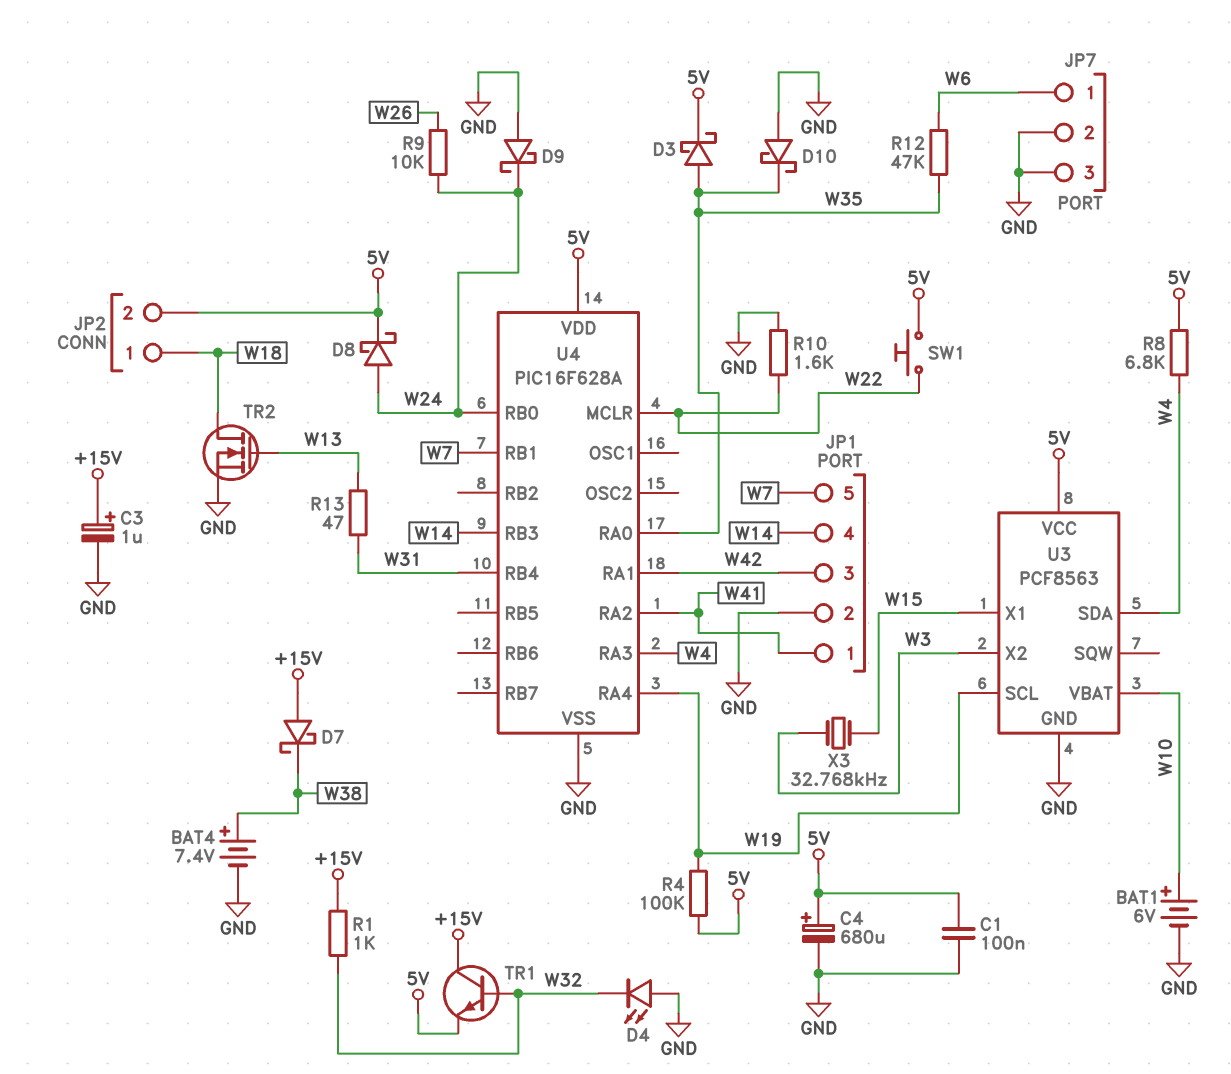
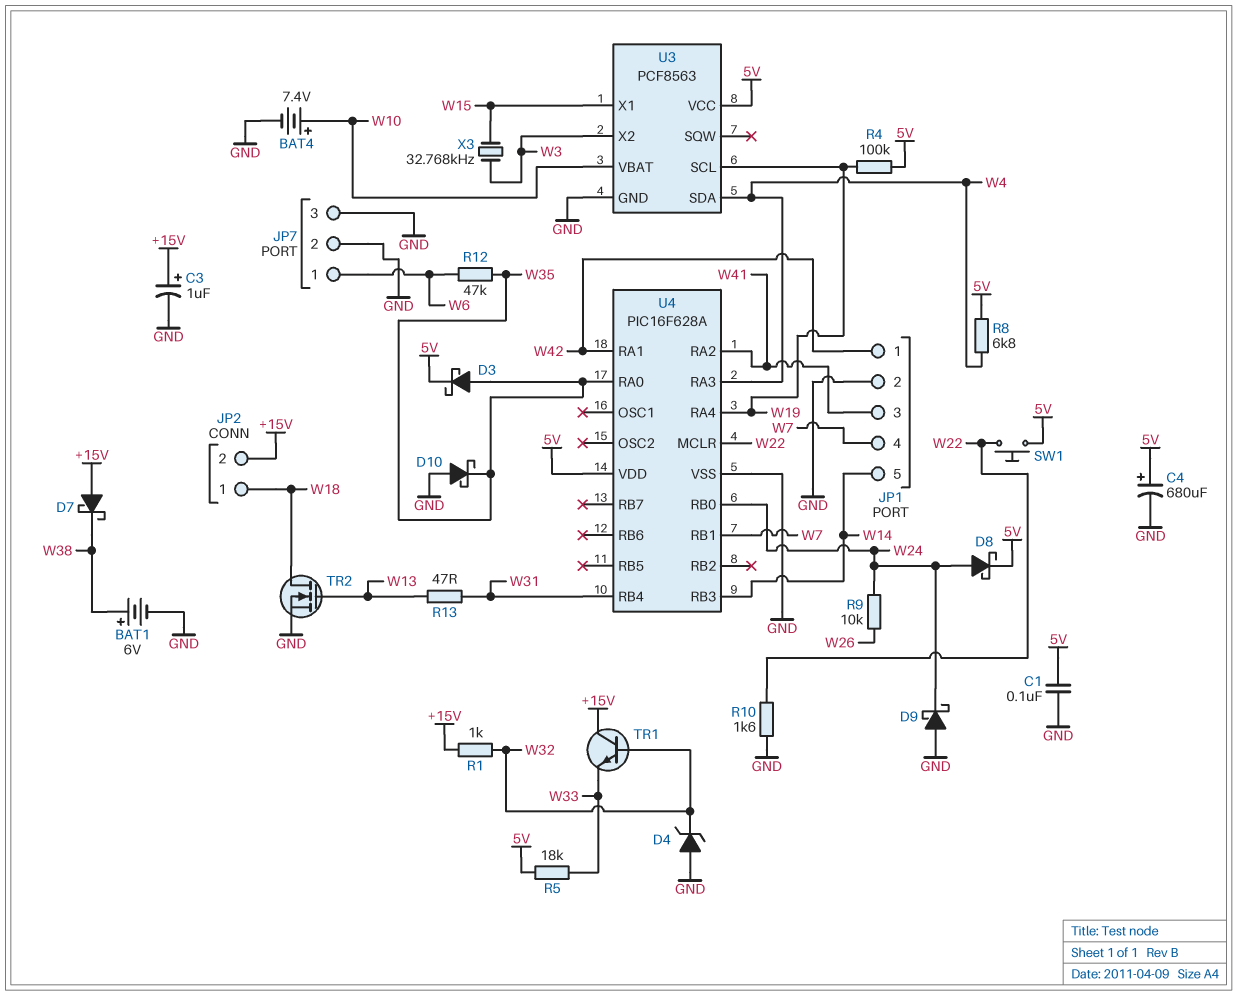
BAT1: 6V (plus W10, minus GND) -> 6V (plus W38, minus GND)
BAT4: 7.4V (plus W38, minus GND) -> 7.4V (plus W10, minus GND)
D4: LED (A GND, K W32) -> zener (A GND, K W32)
JP1 pin 1: W41 -> W42
JP1 pin 3: W42 -> W41
JP1 pin 4: W14 -> W7
JP1 pin 5: W7 -> W14
JP2 pin 2: 5V -> +15V
R5: none -> 18k (5V, W33)
TR1: NPN (B W32, C +15V, E 5V) -> NPN (B W32, C +15V, E W33)

